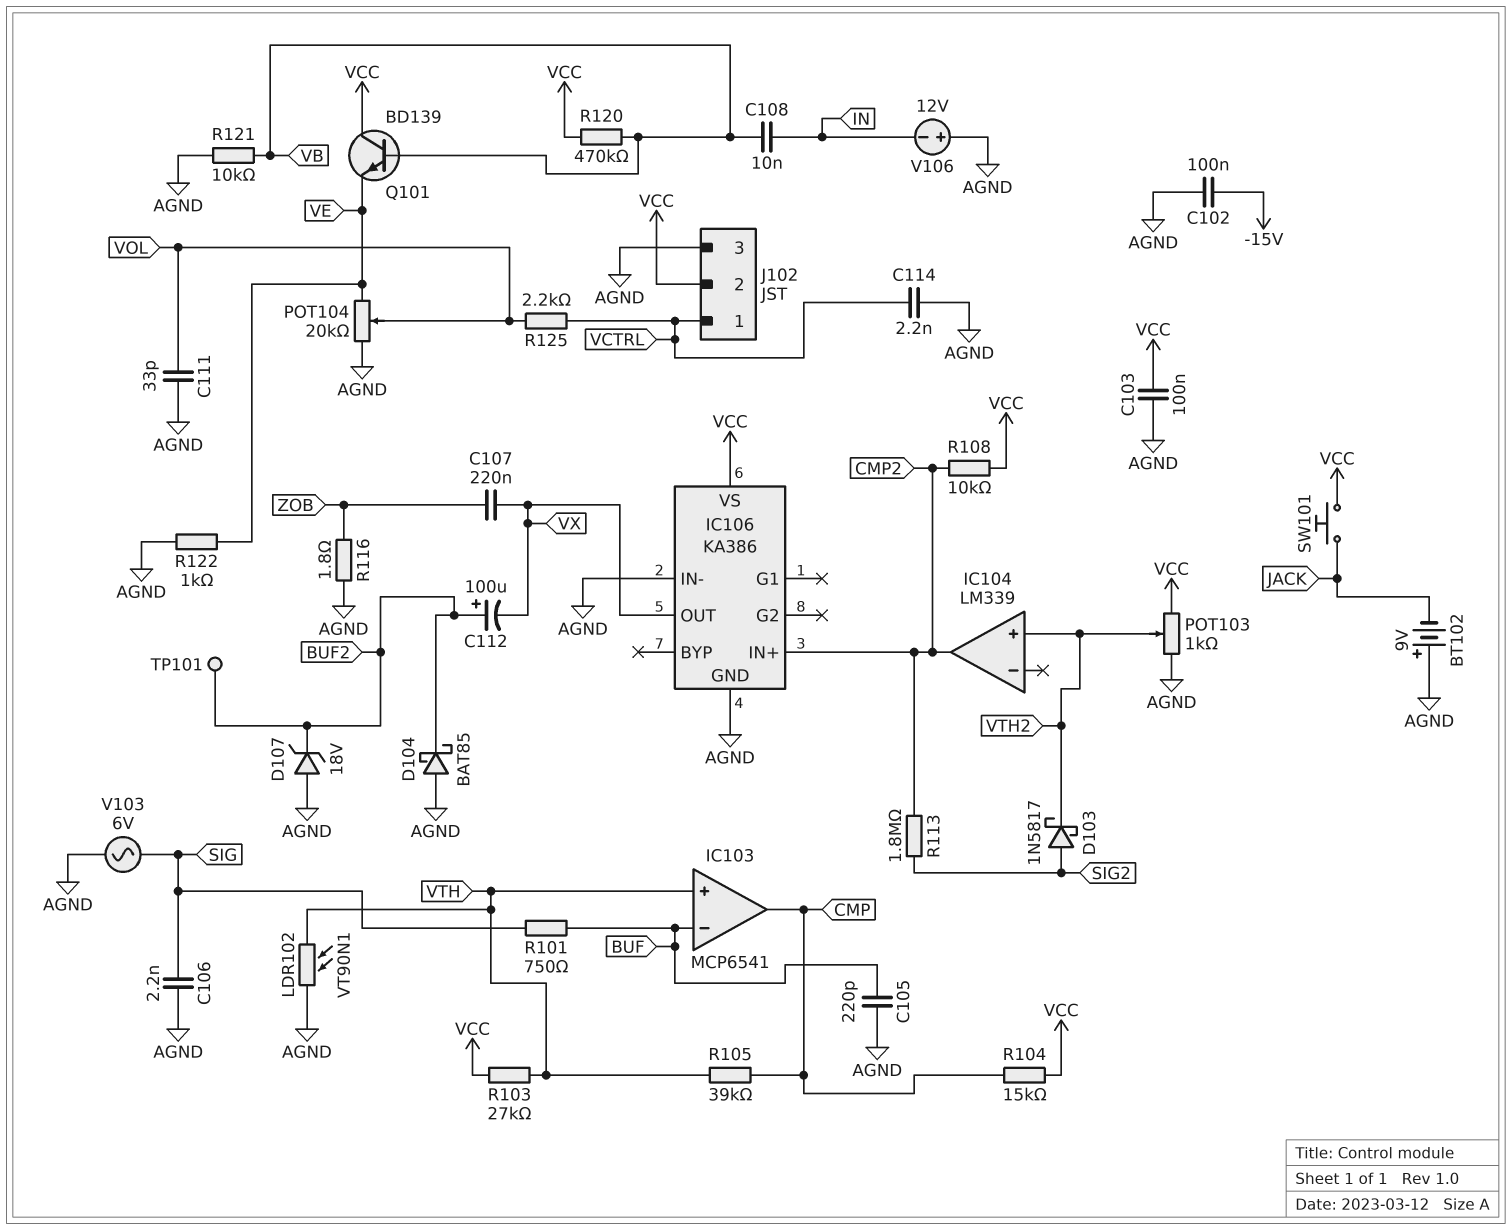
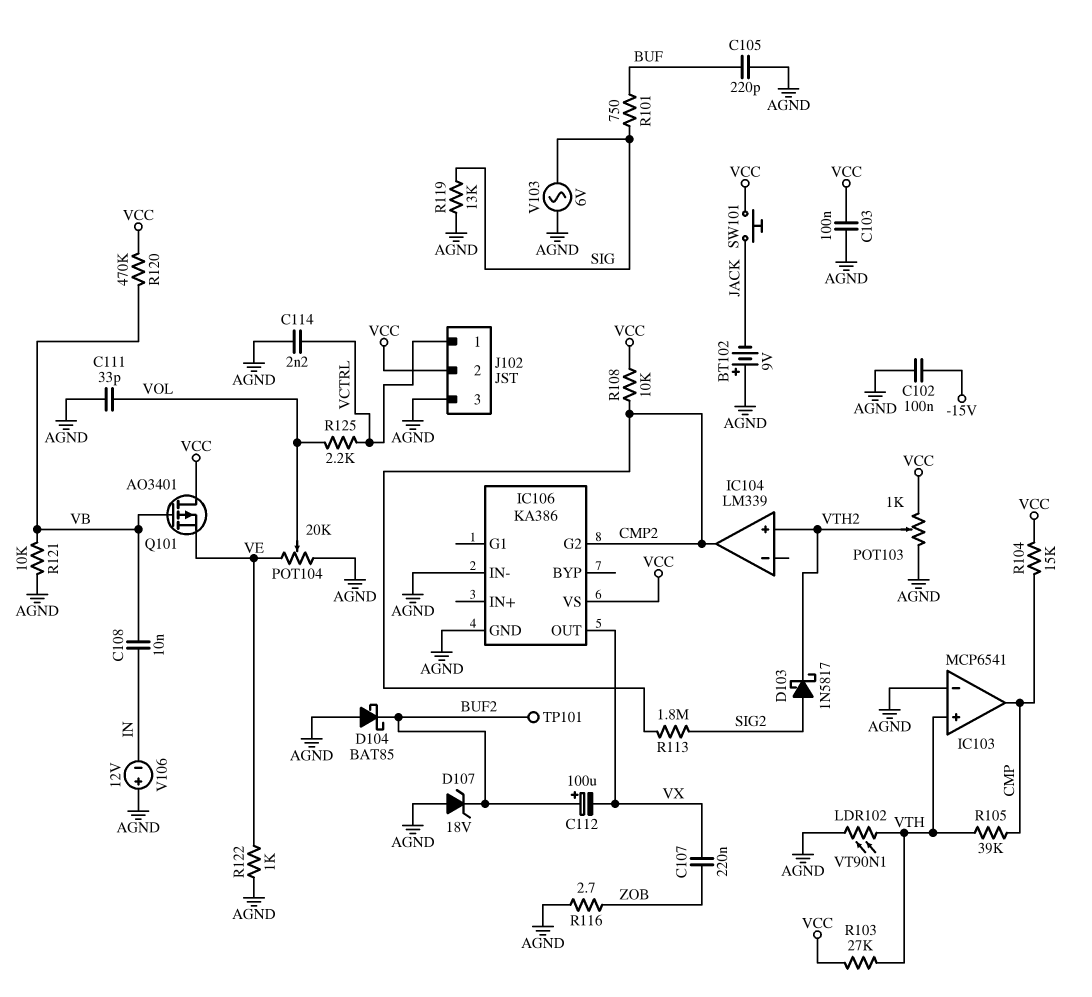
C106: 2.2nF (AGND, SIG) -> none
IC103 pin in-: BUF -> AGND
IC106 pin G2: none -> CMP2
IC106 pin IN+: CMP2 -> none
Q101: NPN BD139 (B VB, C VCC, E VE) -> PMOS AO3401 (G VB, D VCC, S VE)
R116: 1.8 (AGND, ZOB) -> 2.7 (AGND, ZOB)
R119: none -> 13k (AGND, SIG)

